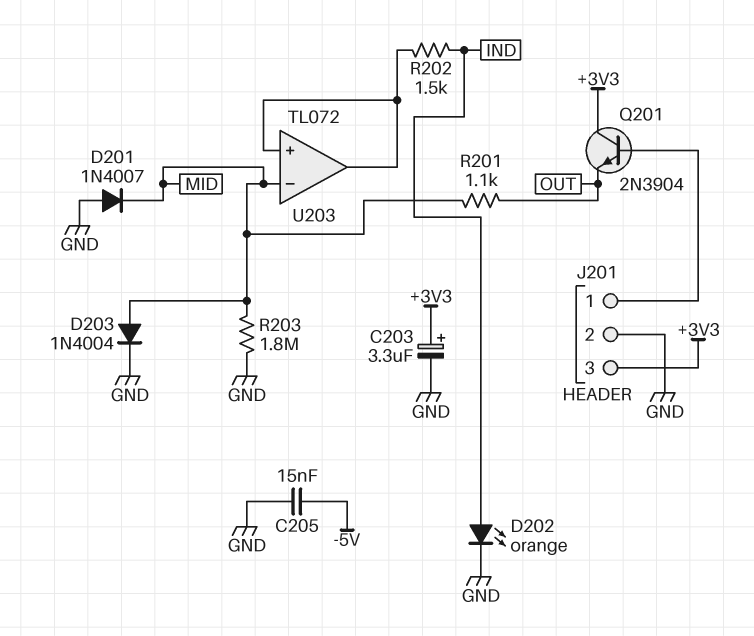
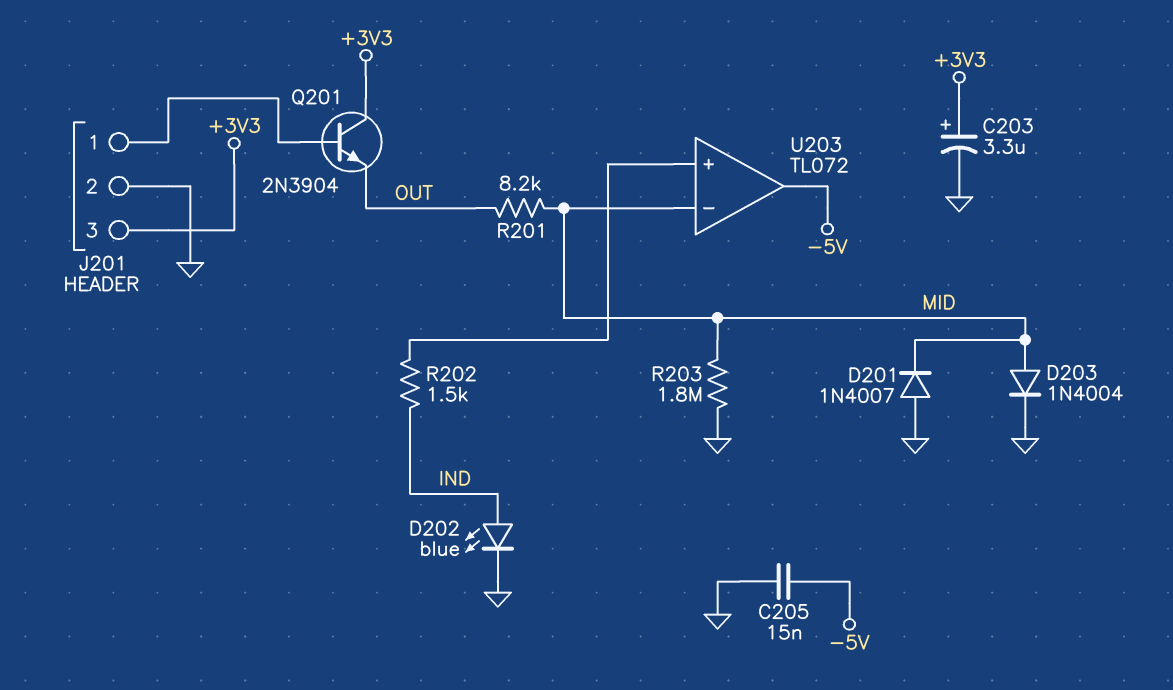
D202: LED orange (A IND, K GND) -> LED blue (A IND, K GND)
R201: 1.1k (MID, OUT) -> 8.2k (MID, OUT)
U203 pin out: U203/in+ -> -5V

